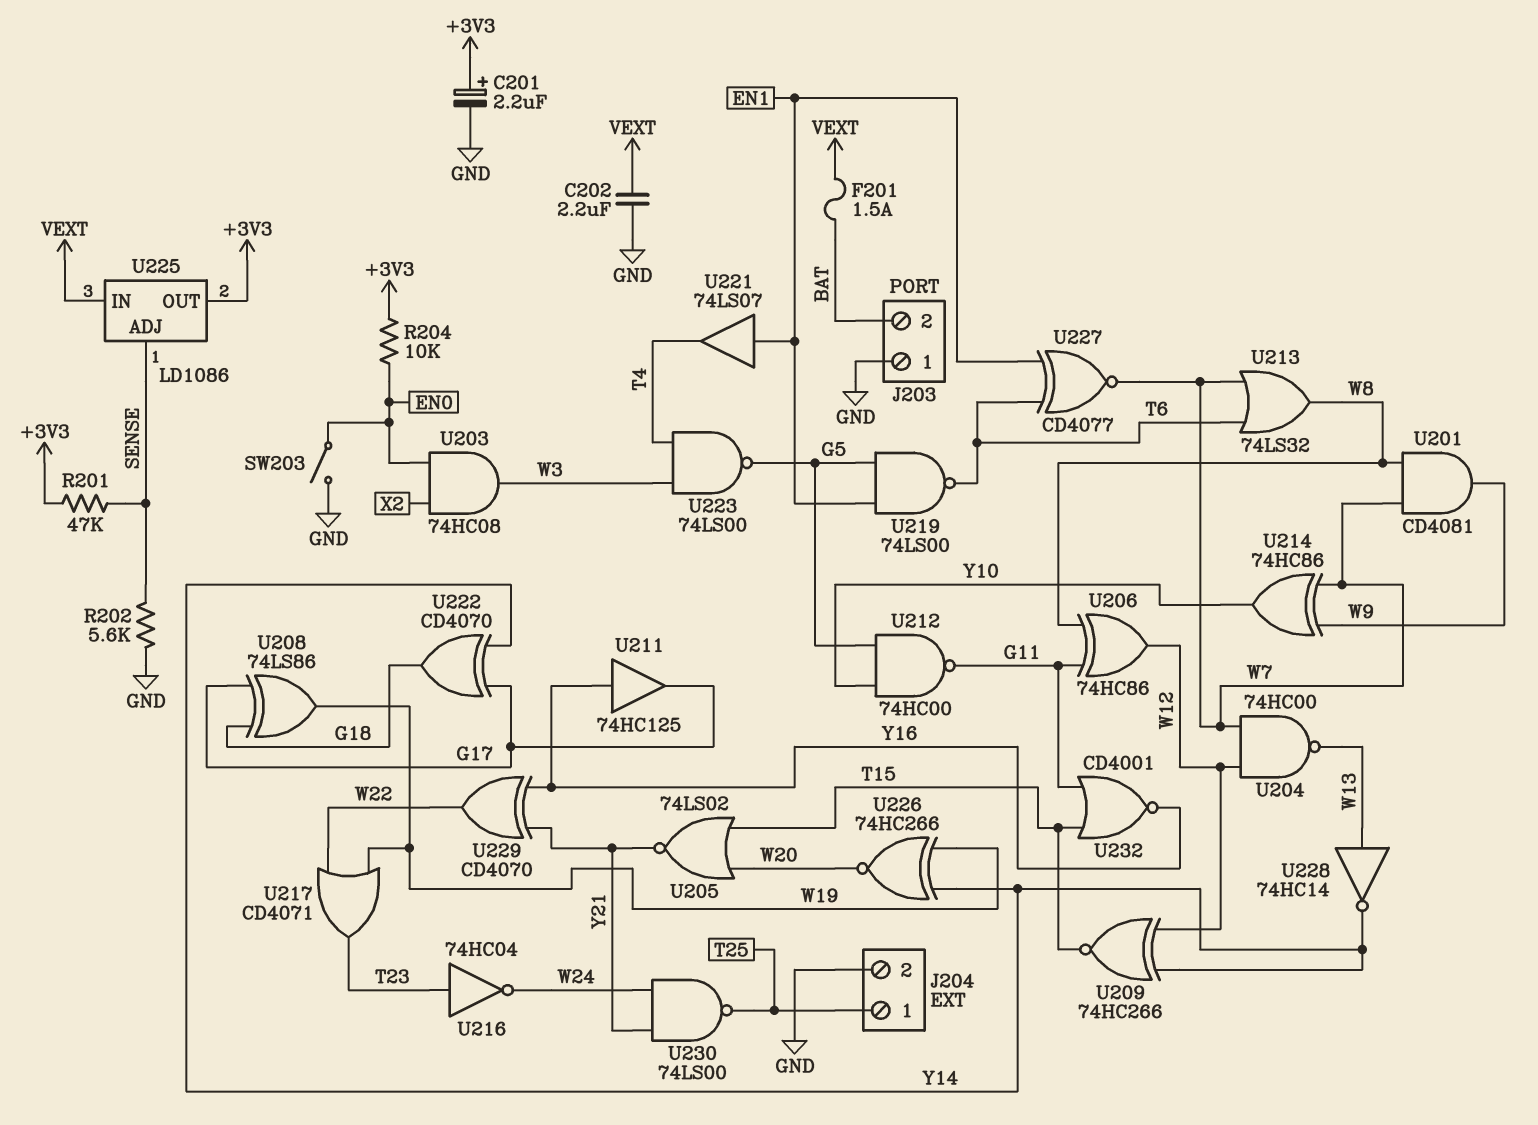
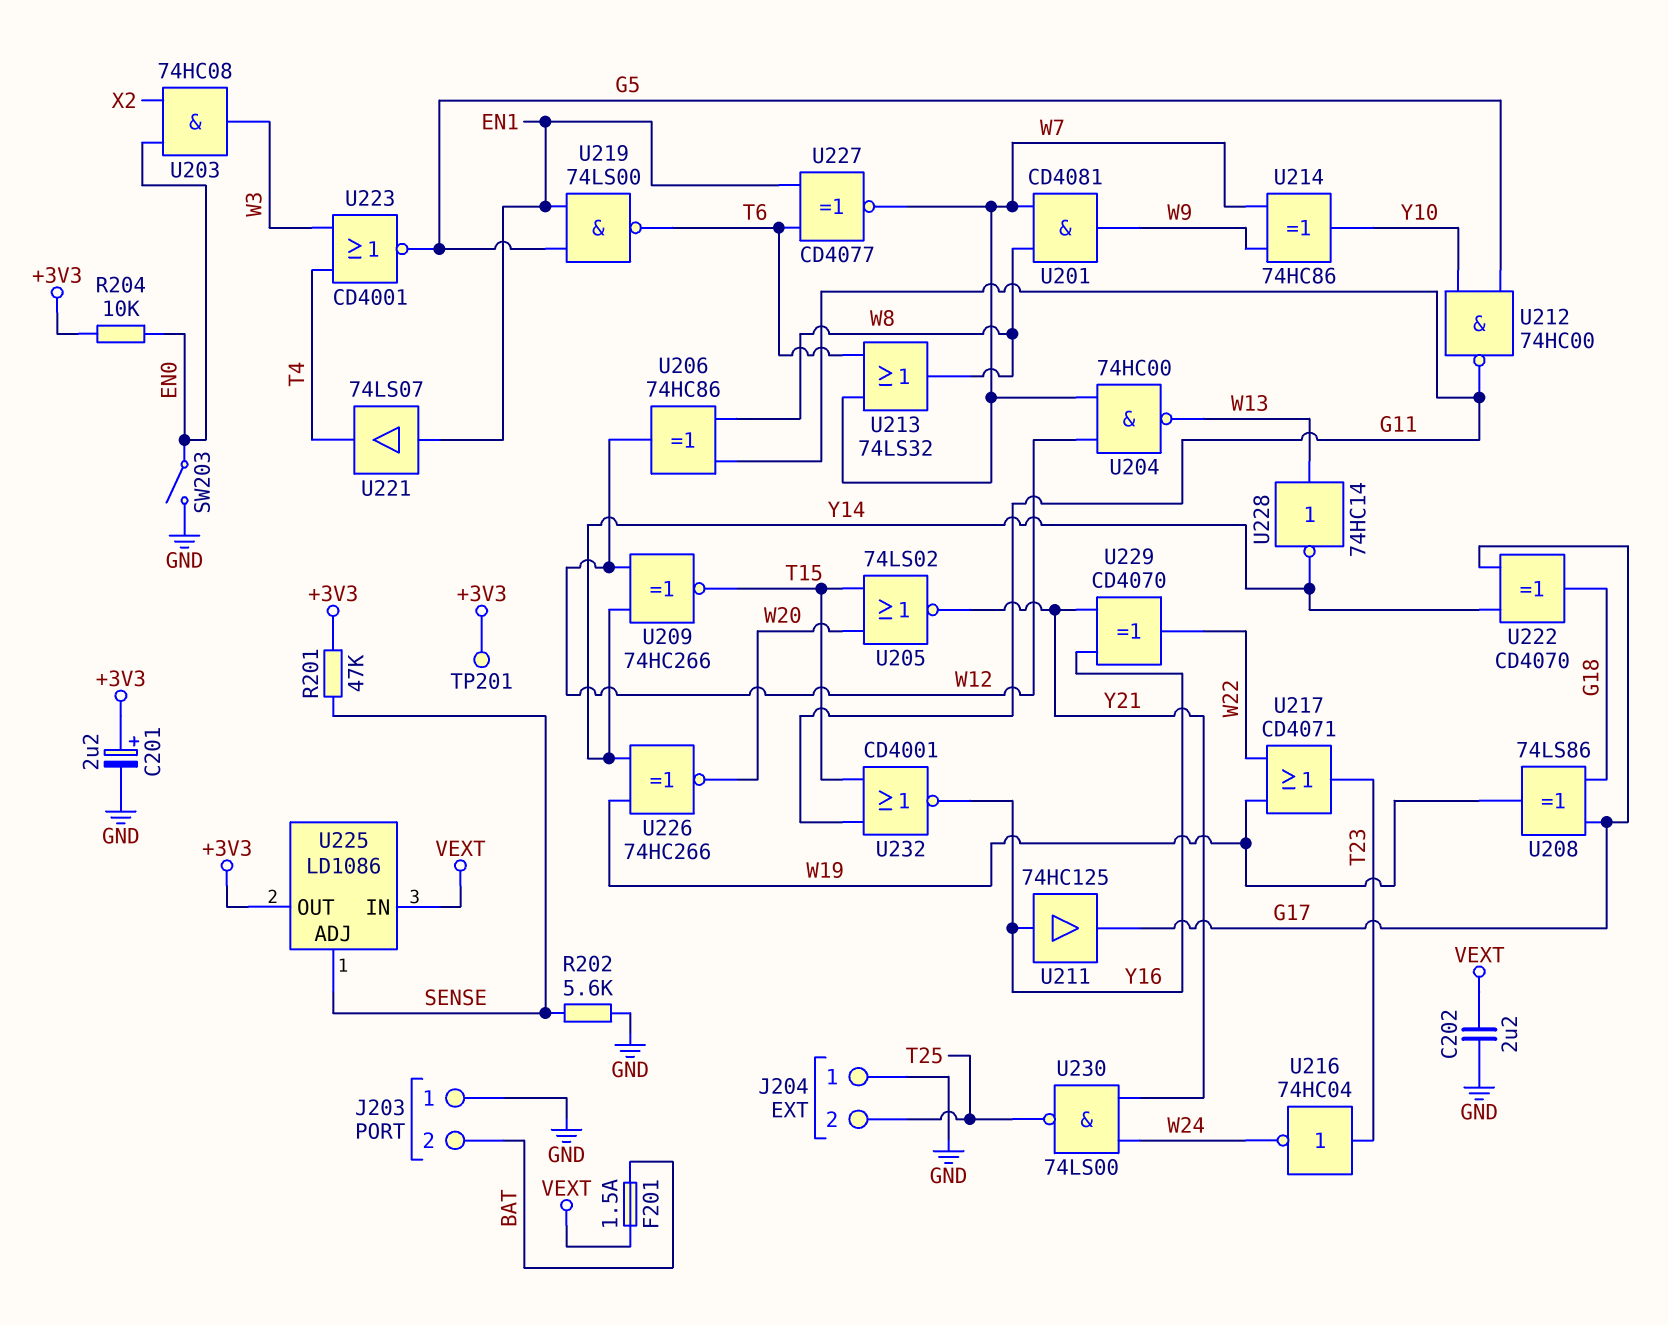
J204 pin 1: T25 -> GND
J204 pin 2: GND -> T25
TP201: none -> test point (+3V3)
U223: NAND 74LS00 (in T4, in W3, out G5) -> NOR CD4001 (in T4, in W3, out G5)

